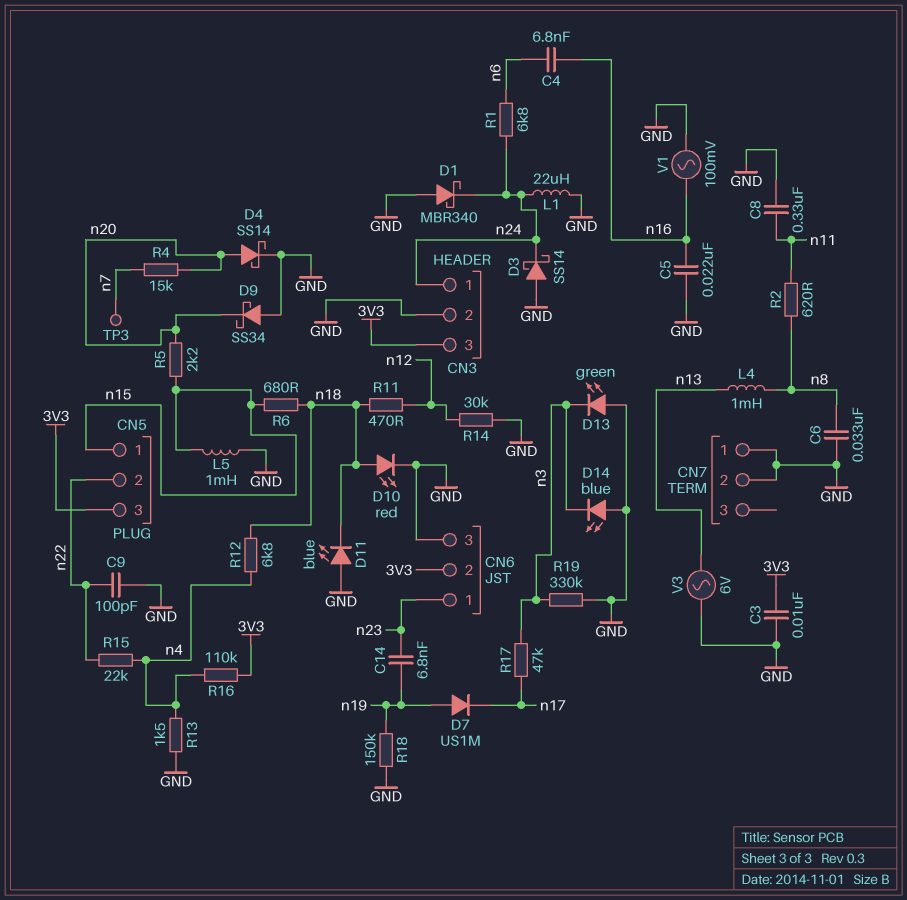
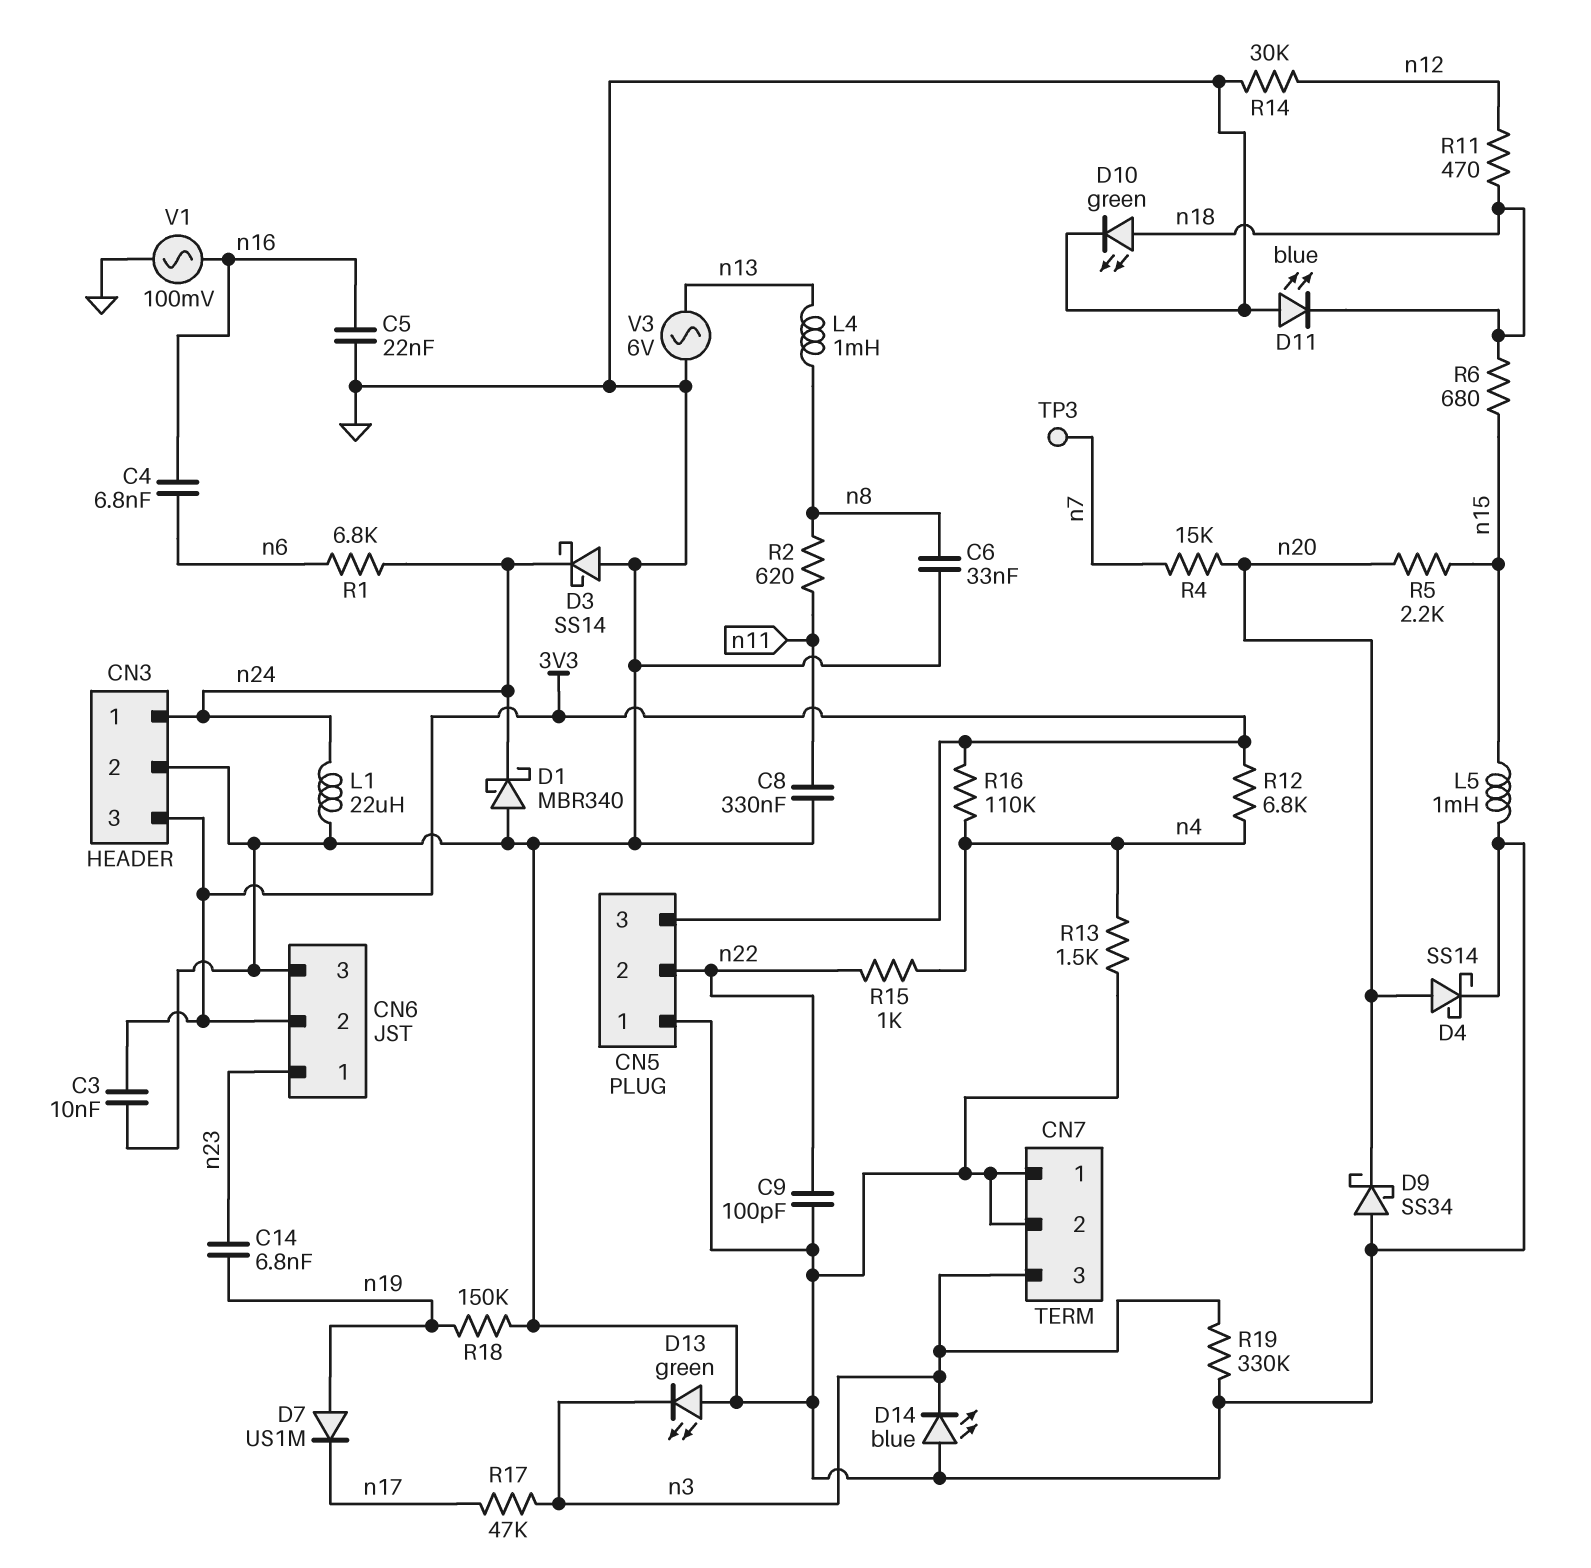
CN5 pin 1: n15 -> GND
CN7 pin 3: none -> n3
D10: LED red (A n18, K GND) -> LED green (A n18, K GND)
R12: 6.8k (n4, n18) -> 6.8k (3V3, n4)
R15: 22k (n4, n22) -> 1k (n4, n22)

